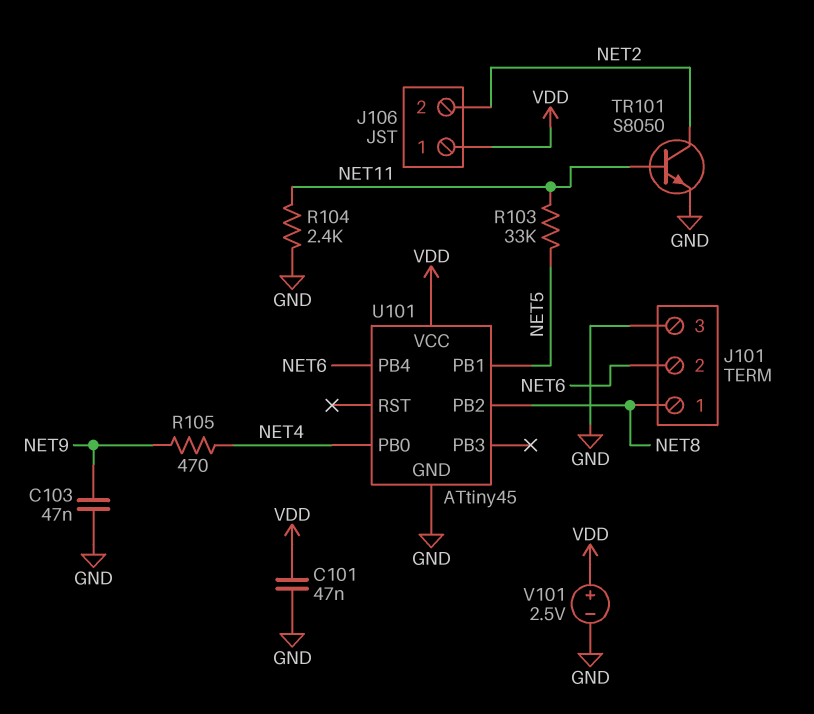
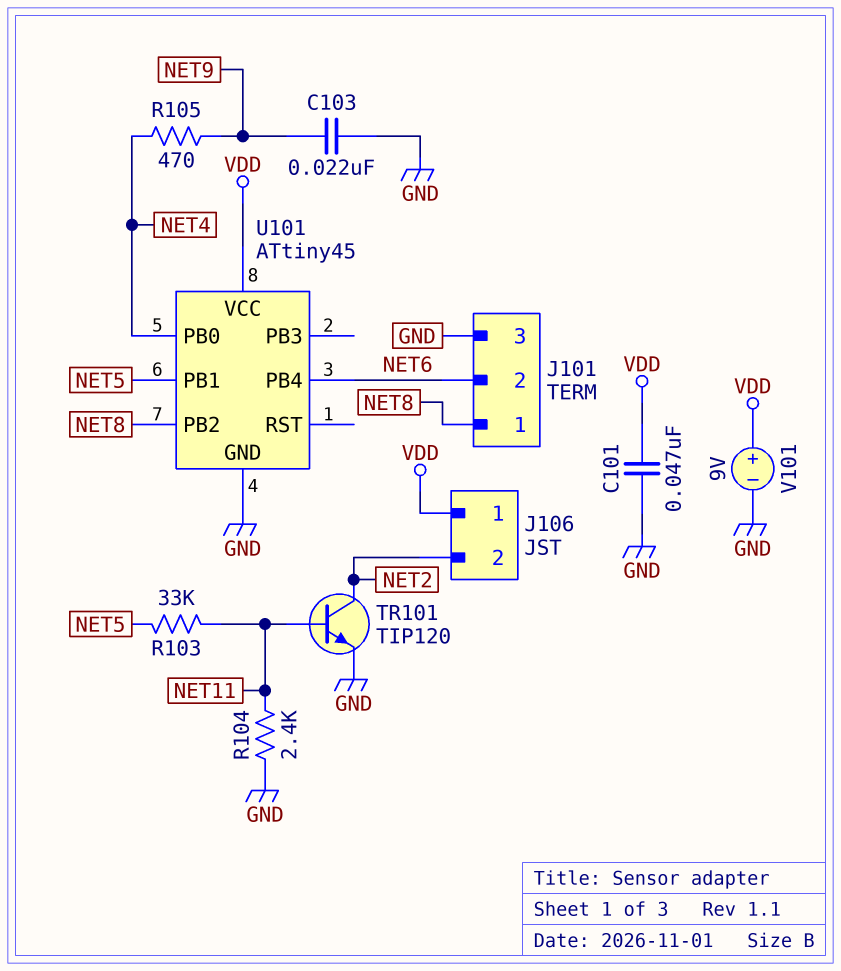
C103: 47nF (GND, NET9) -> 22nF (GND, NET9)
TR101: NPN S8050 (B NET11, C NET2, E GND) -> NPN TIP120 (B NET11, C NET2, E GND)
V101: 2.5V (plus VDD, minus GND) -> 9V (plus VDD, minus GND)

